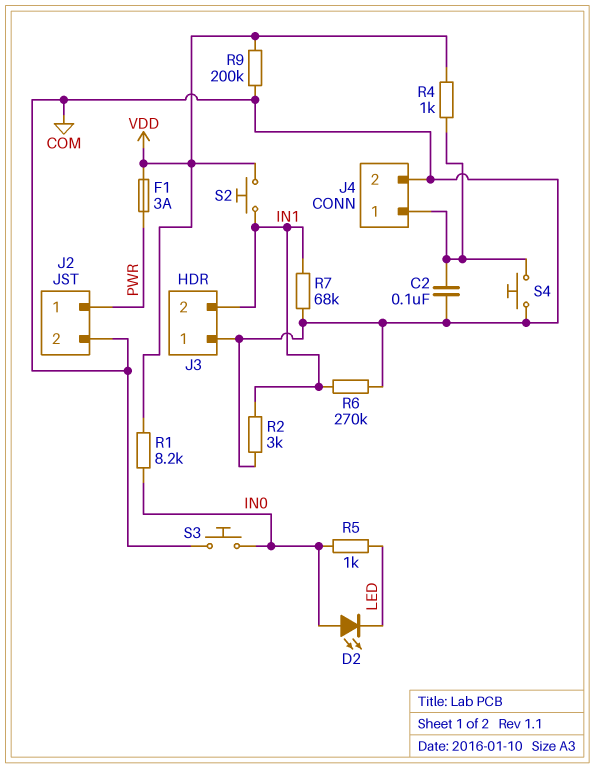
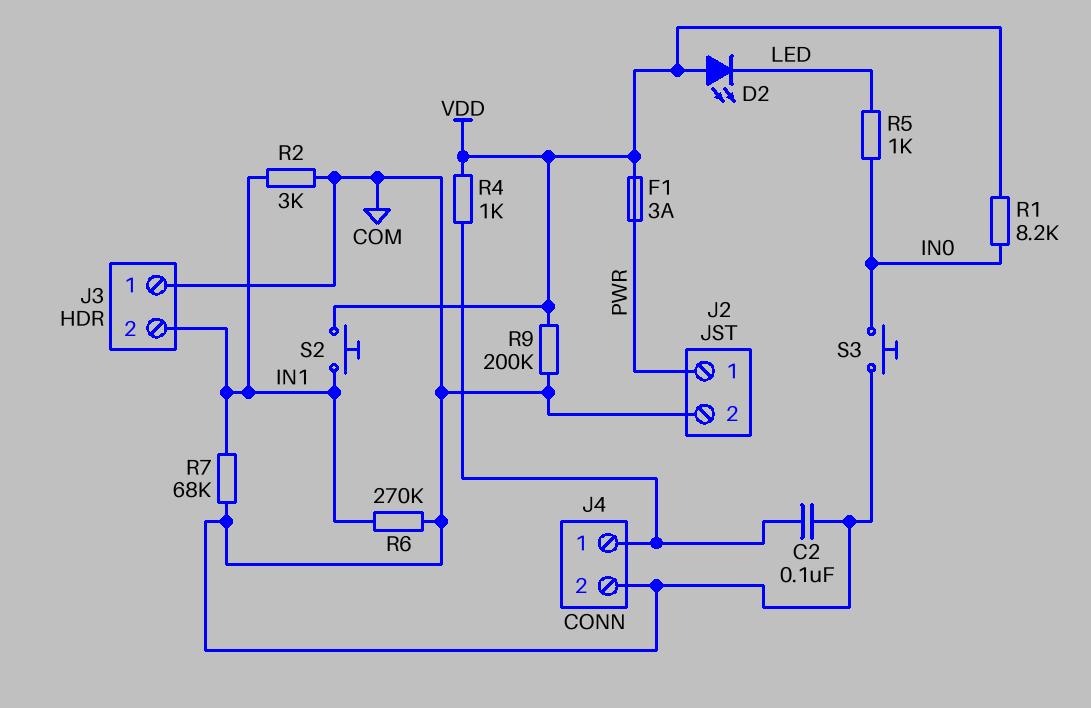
D2: LED (A IN0, K LED) -> LED (A VDD, K LED)
S4: button (COM, J4/1) -> none

